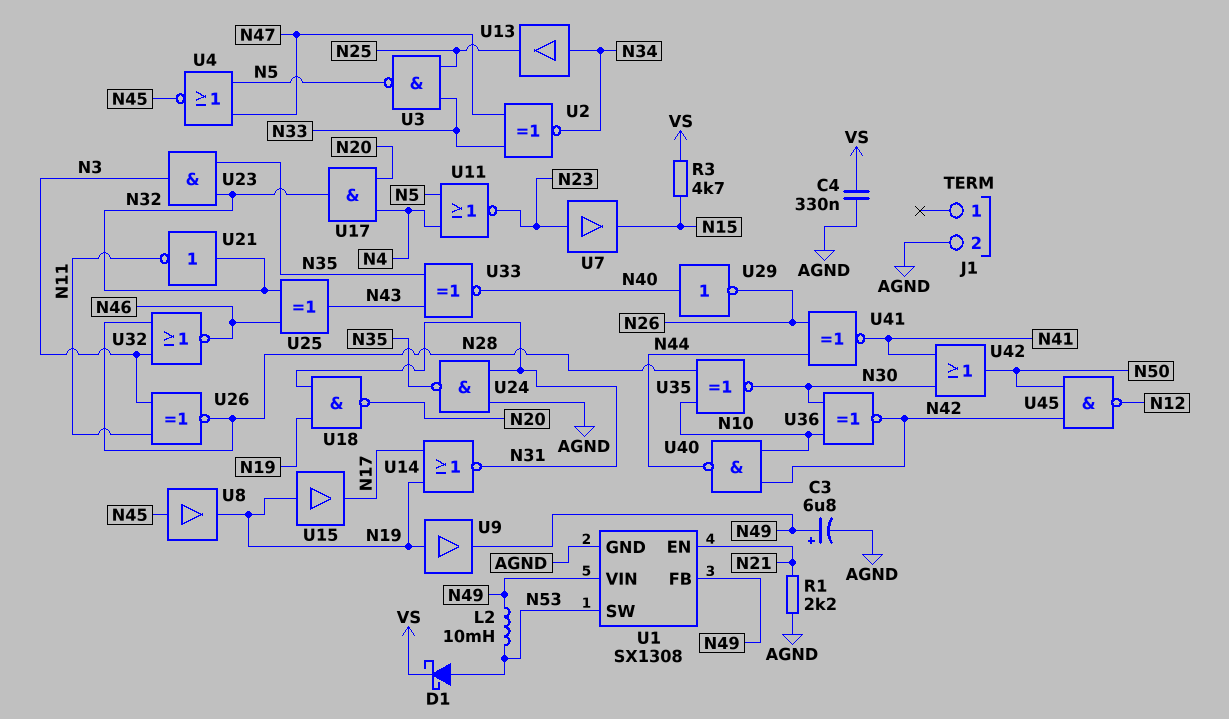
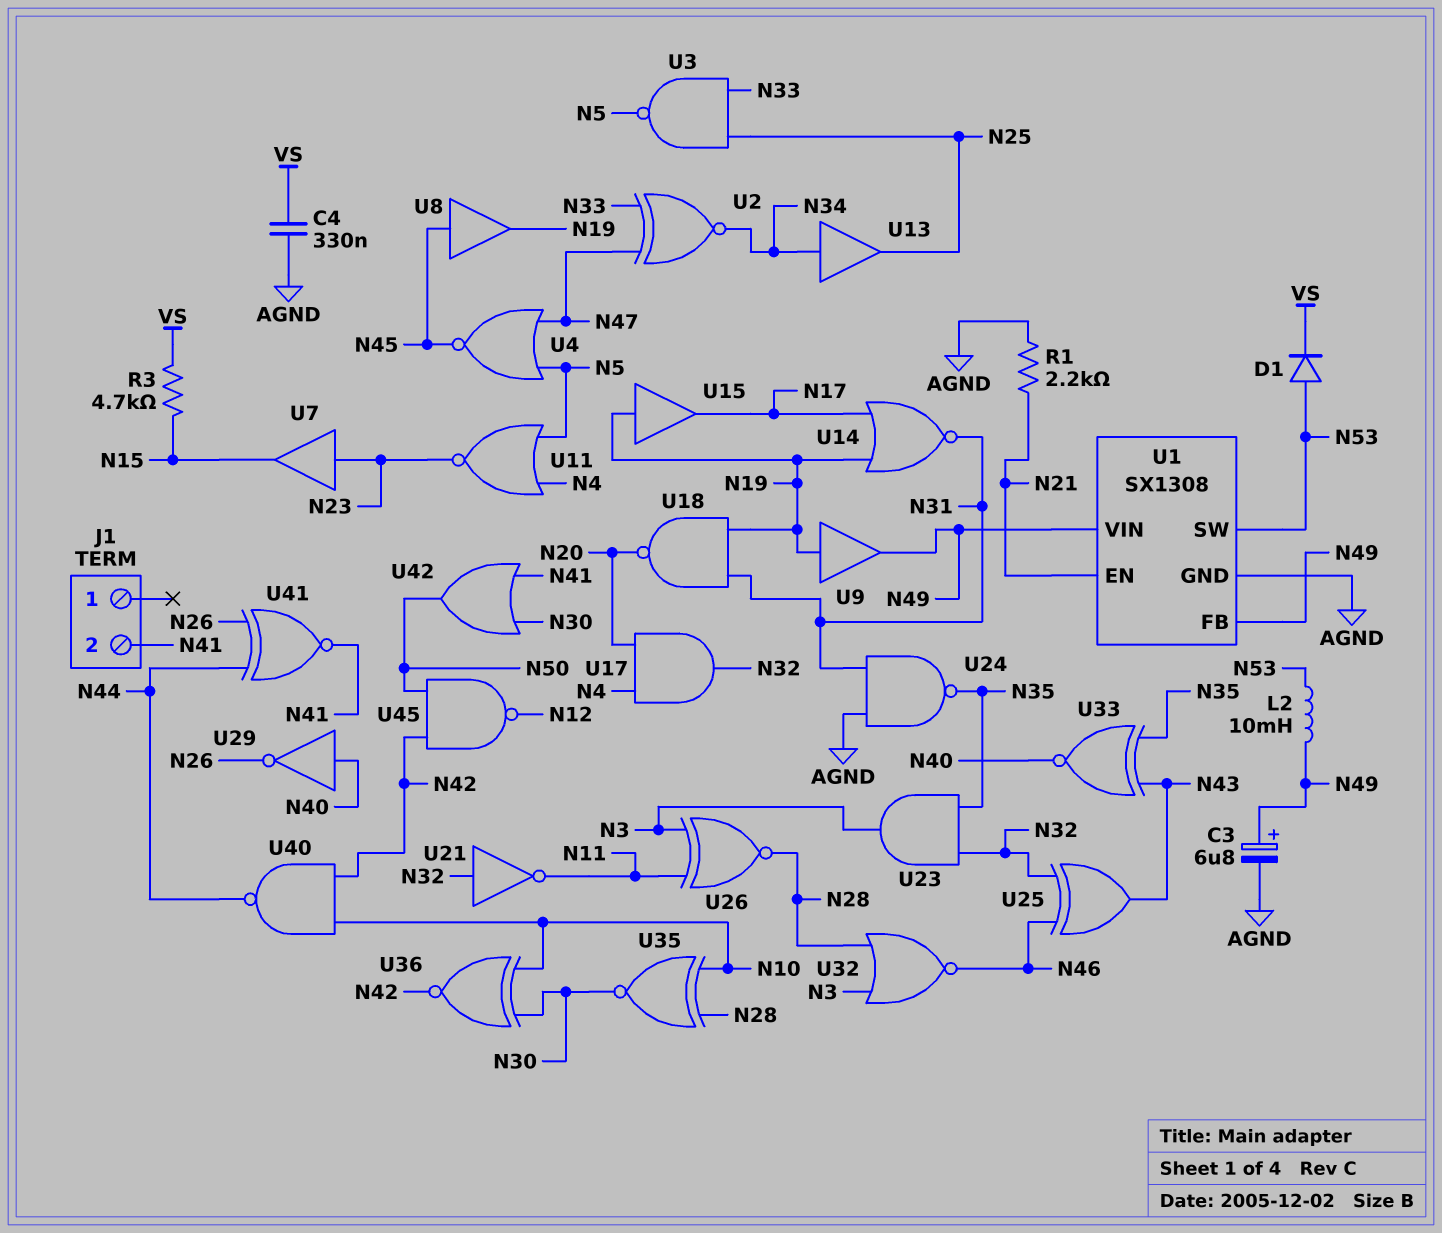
D1: schottky (A N53, K VS) -> diode (A N53, K VS)
J1 pin 2: AGND -> N41

